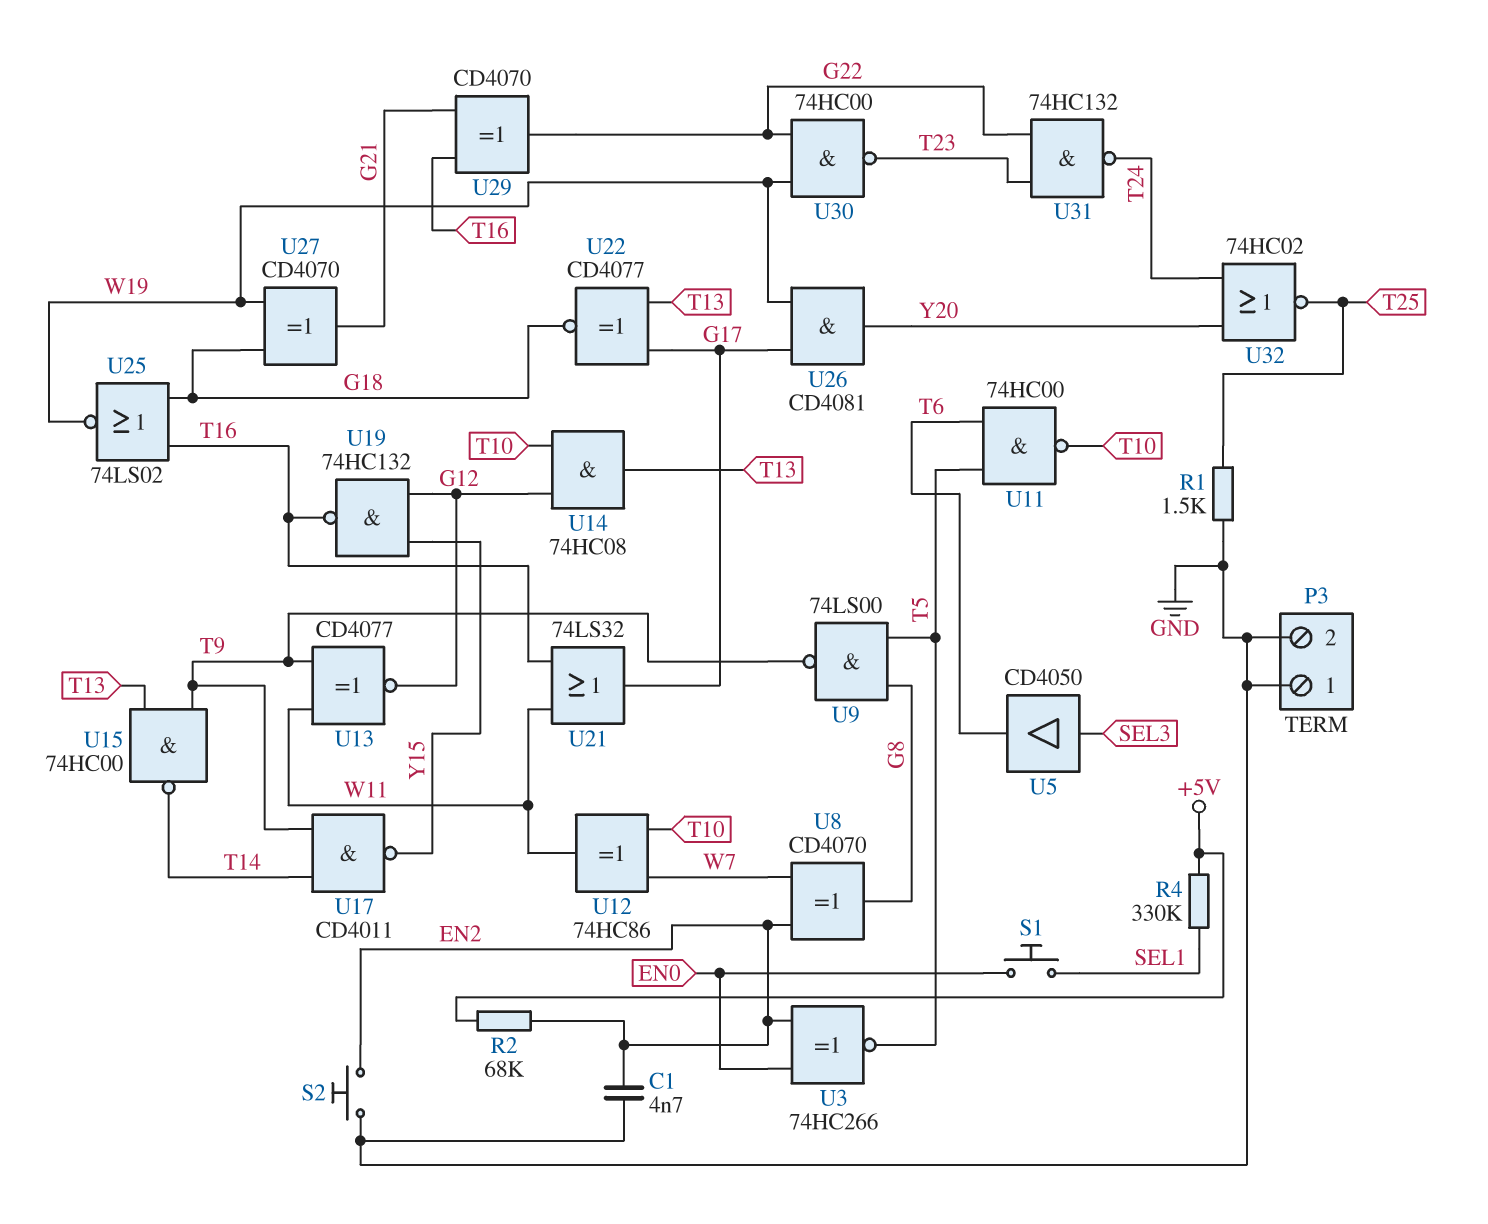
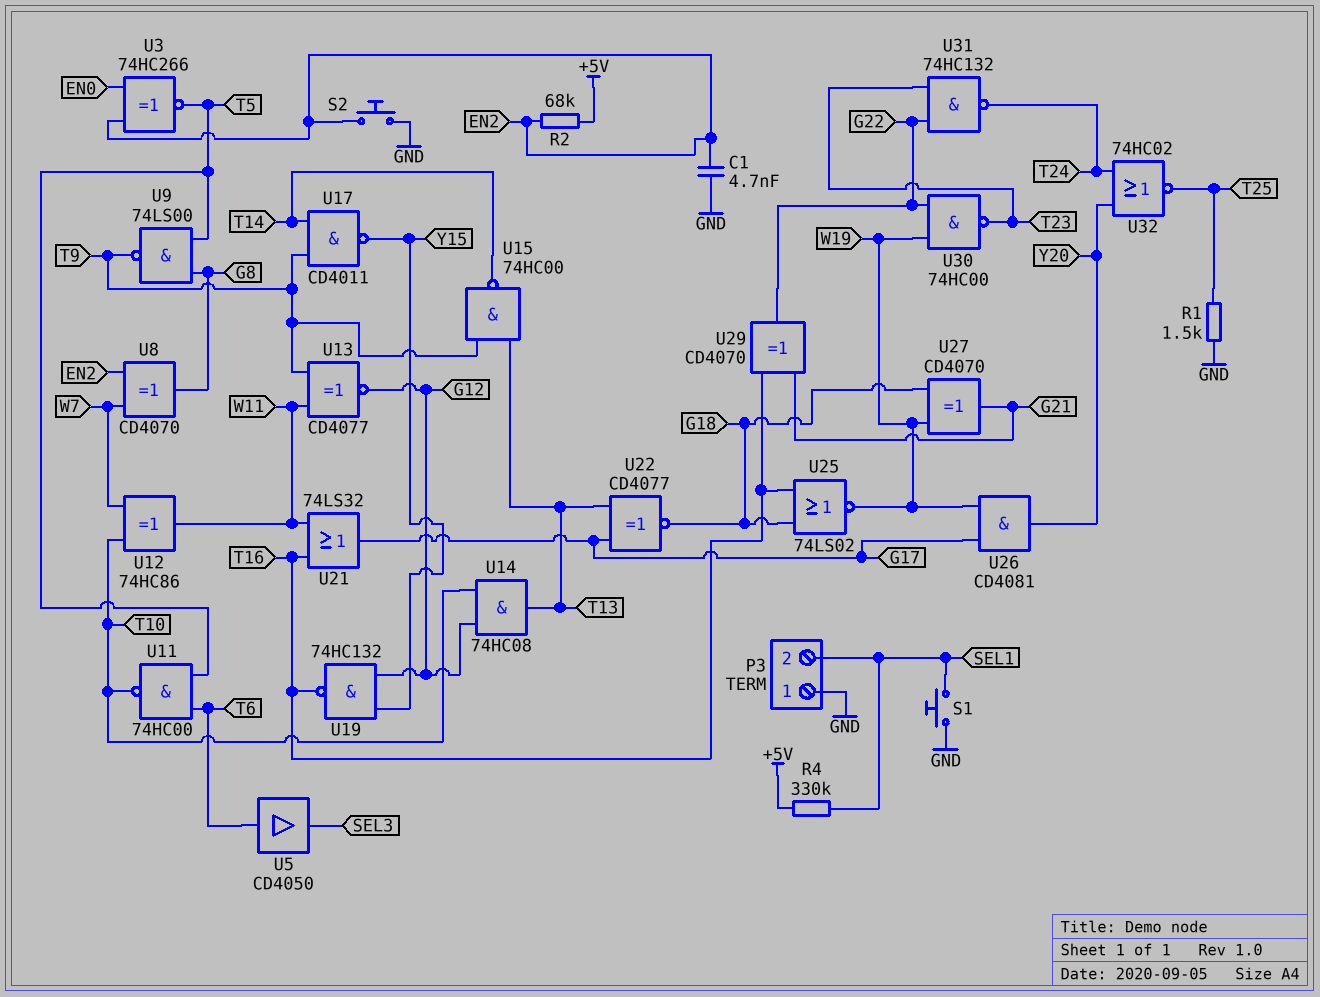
P3 pin 2: GND -> SEL1
S1: button (EN0, SEL1) -> button (GND, SEL1)
U5: buffer CD4050 (in SEL3, out T6) -> buffer CD4050 (in T6, out SEL3)

